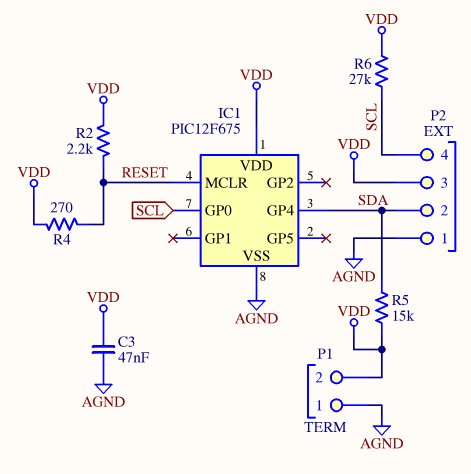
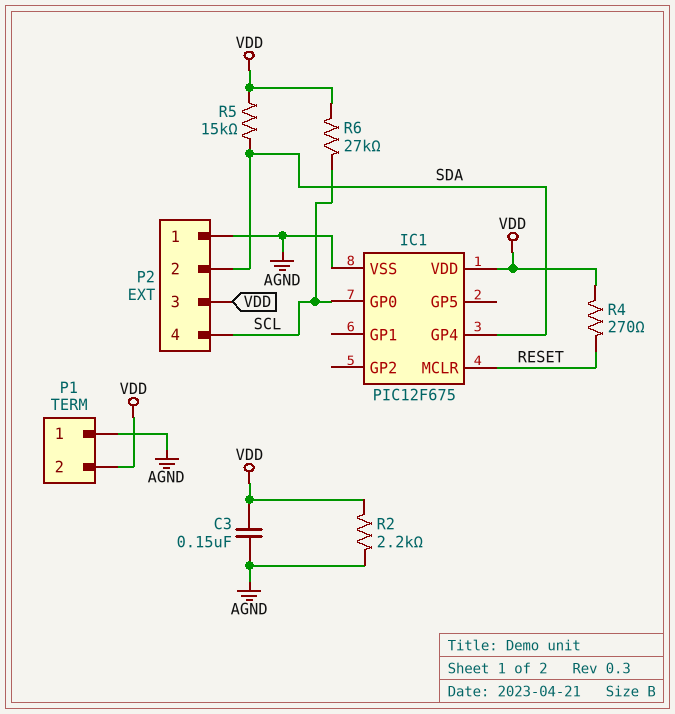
C3: 47nF (AGND, VDD) -> 150nF (AGND, VDD)
R2: 2.2k (RESET, VDD) -> 2.2k (AGND, VDD)

